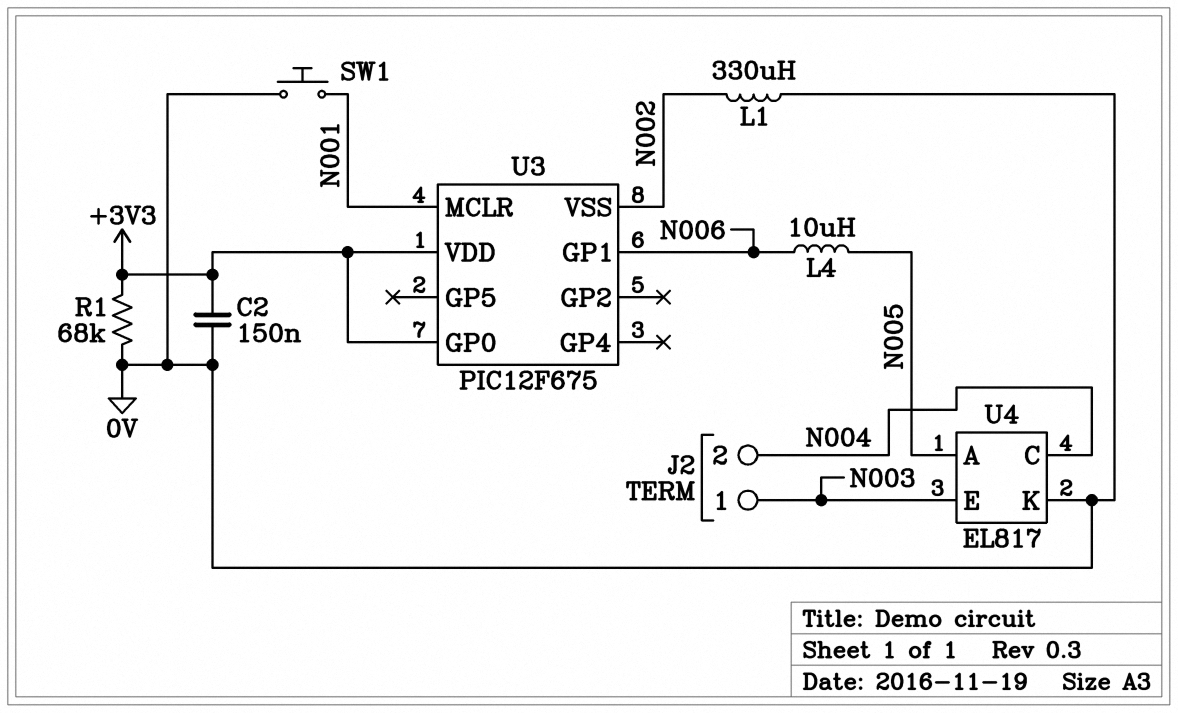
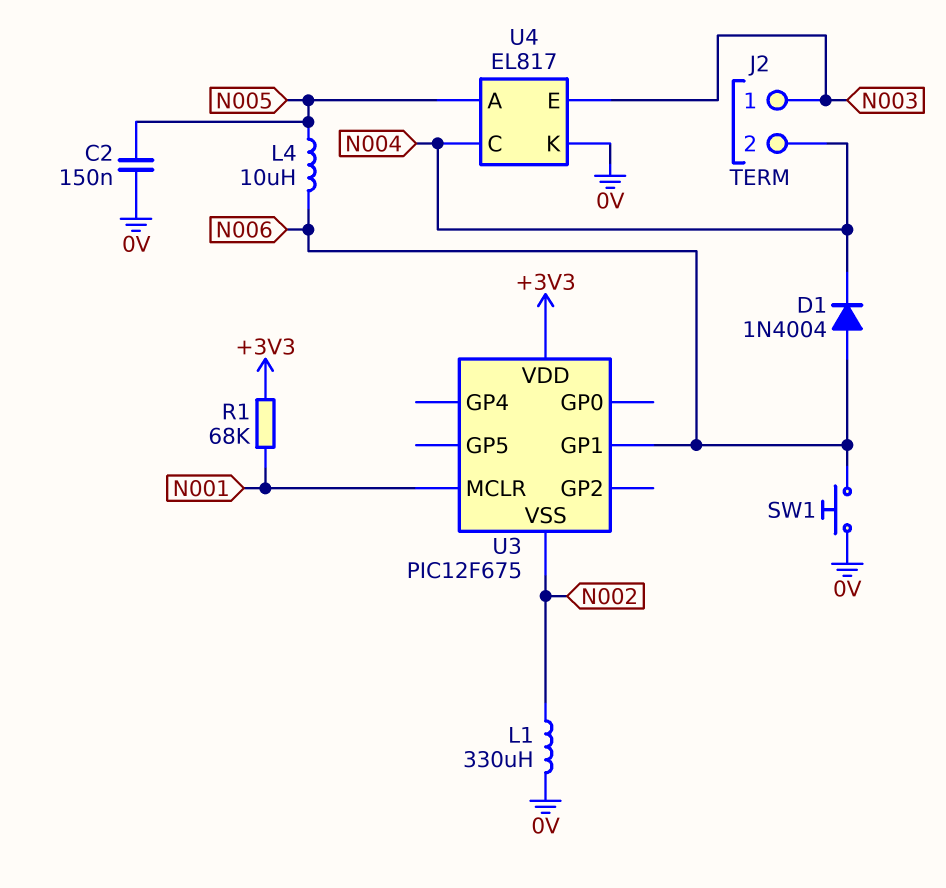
C2: 150nF (+3V3, 0V) -> 150nF (0V, N005)
D1: none -> diode 1N4004 (A N006, K N004)
R1: 68k (+3V3, 0V) -> 68k (+3V3, N001)
SW1: button (0V, N001) -> button (0V, N006)
U3 pin GP0: +3V3 -> none

